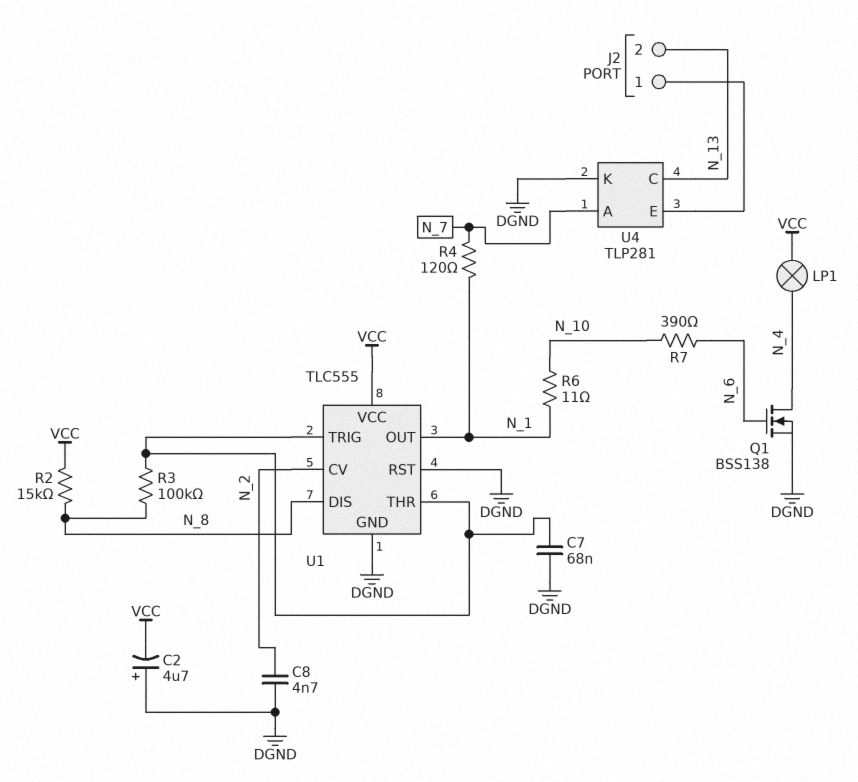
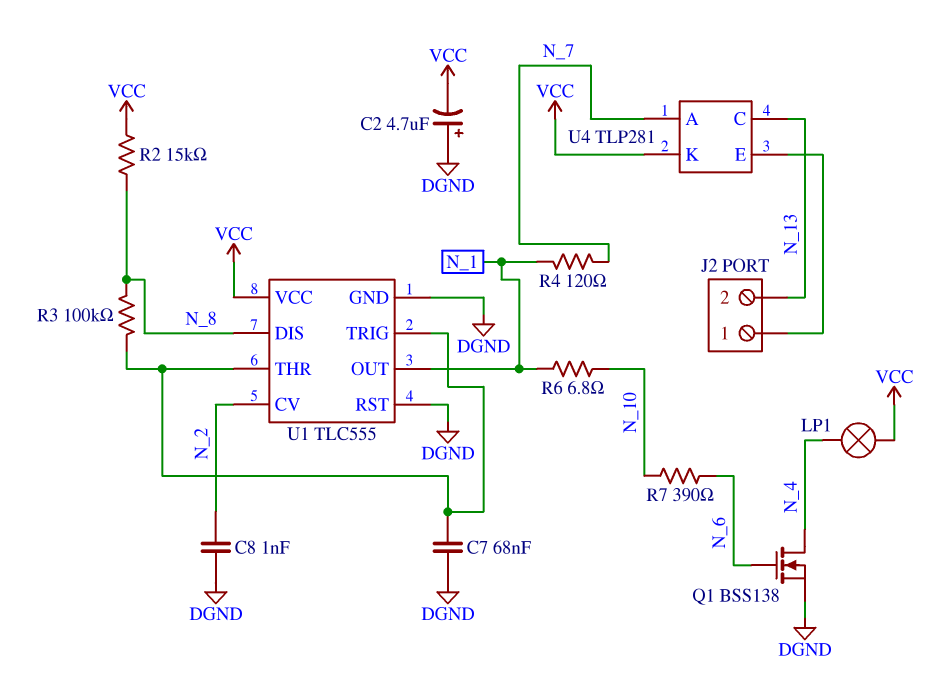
C8: 4.7nF (DGND, N_2) -> 1nF (DGND, N_2)
R6: 11 (N_1, N_10) -> 6.8 (N_1, N_10)
U4 pin K: DGND -> VCC

